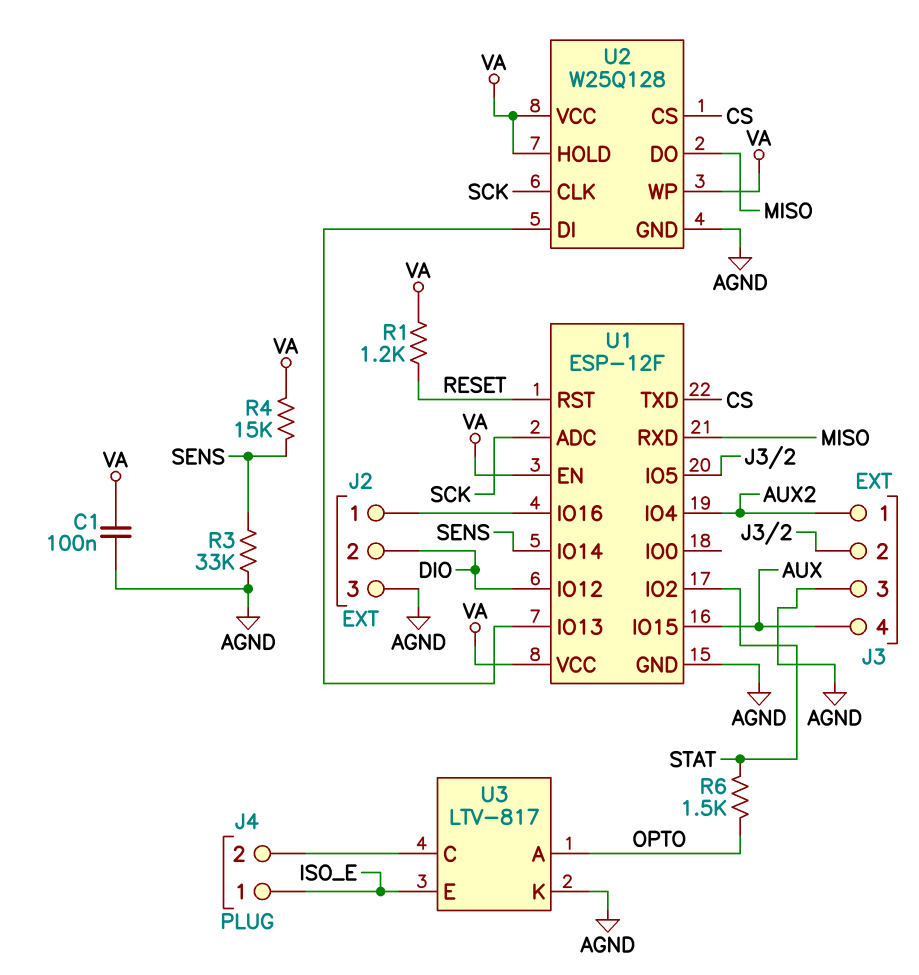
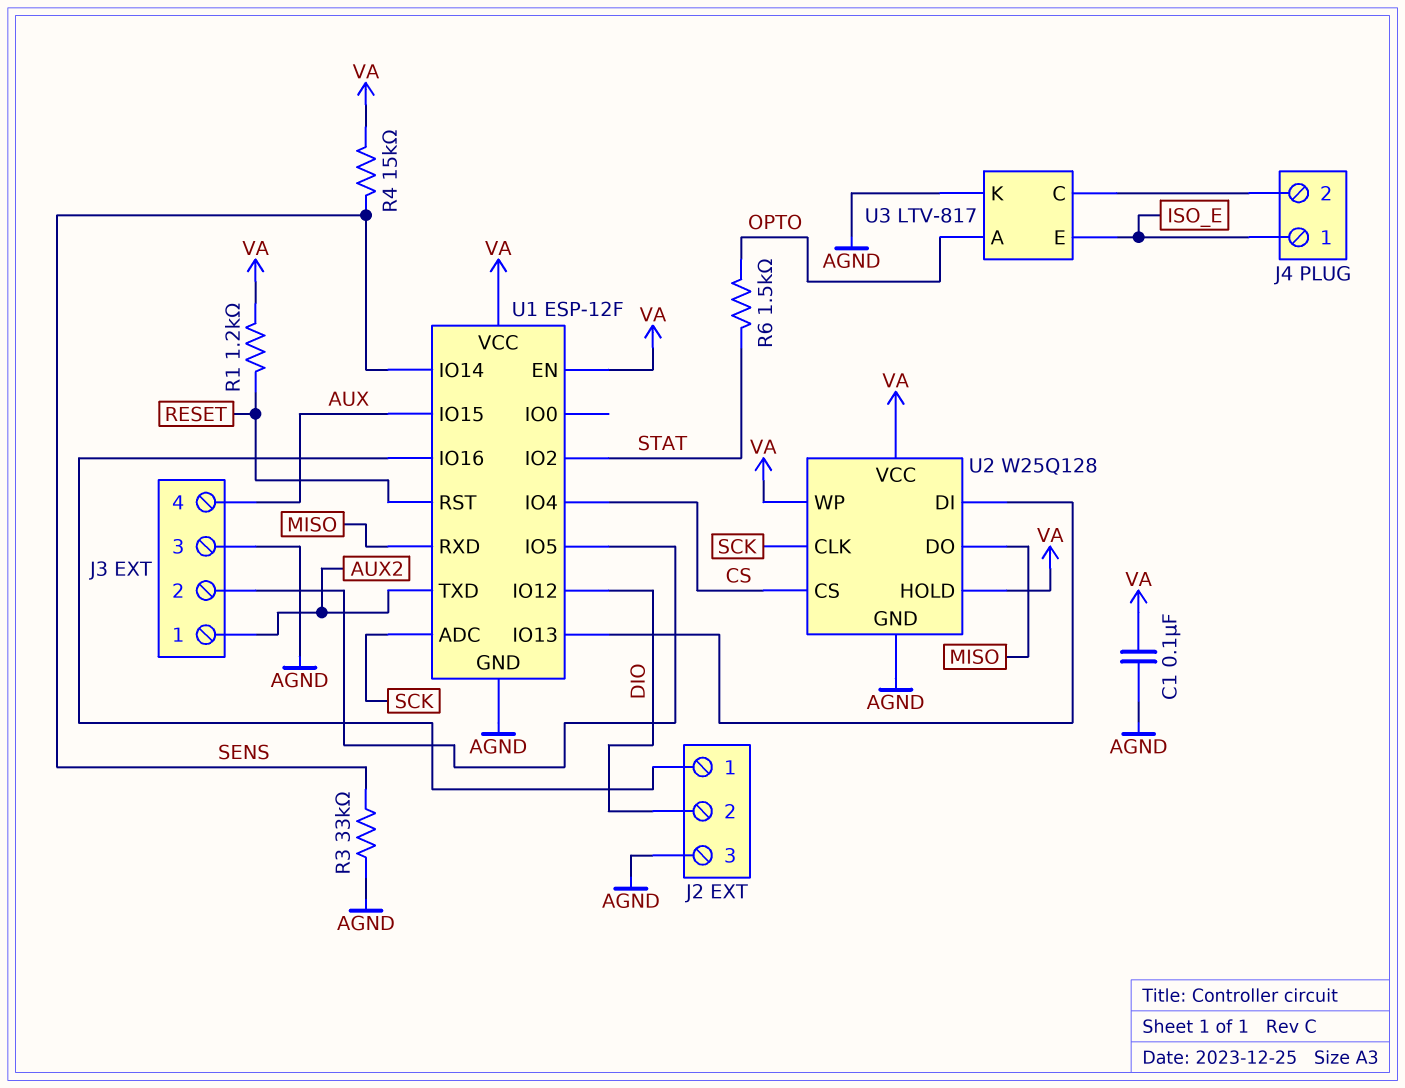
U1 pin IO4: AUX2 -> CS
U1 pin TXD: CS -> AUX2

